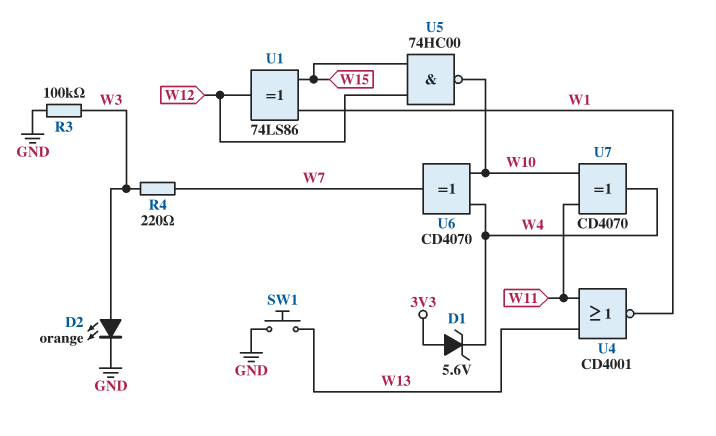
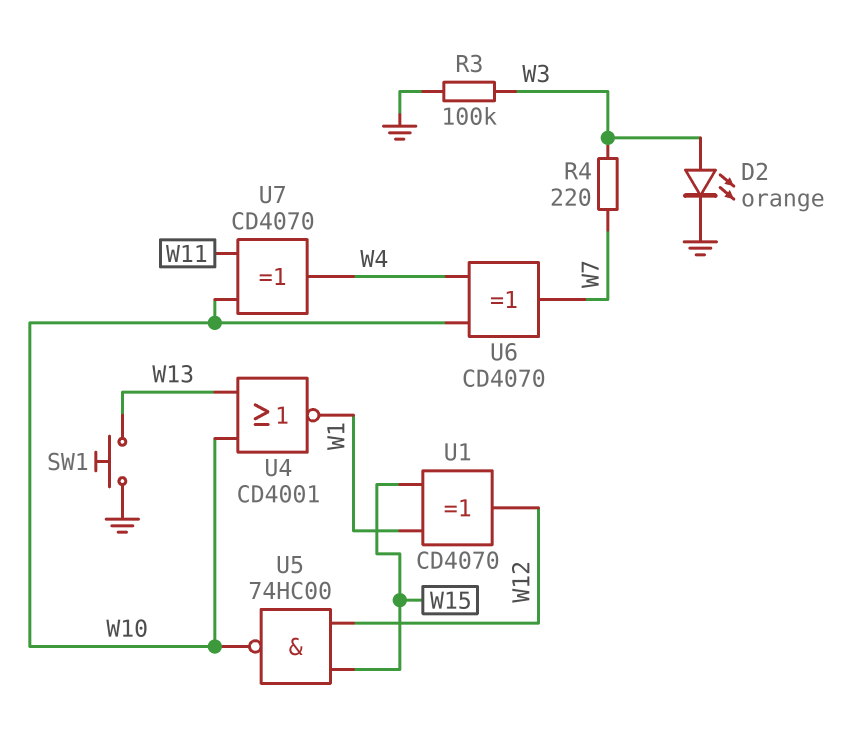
D1: zener 5.6V (A 3V3, K W4) -> none
U1: XOR 74LS86 (in W1, in W15, out W12) -> XOR CD4070 (in W1, in W15, out W12)
U4: NOR CD4001 (in W11, in W13, out W1) -> NOR CD4001 (in W10, in W13, out W1)

